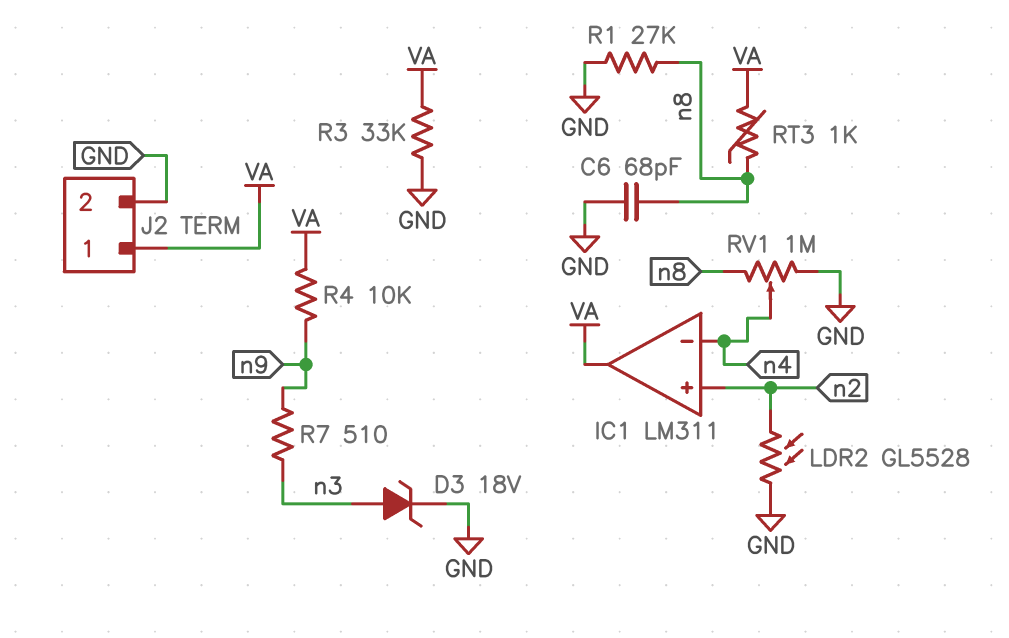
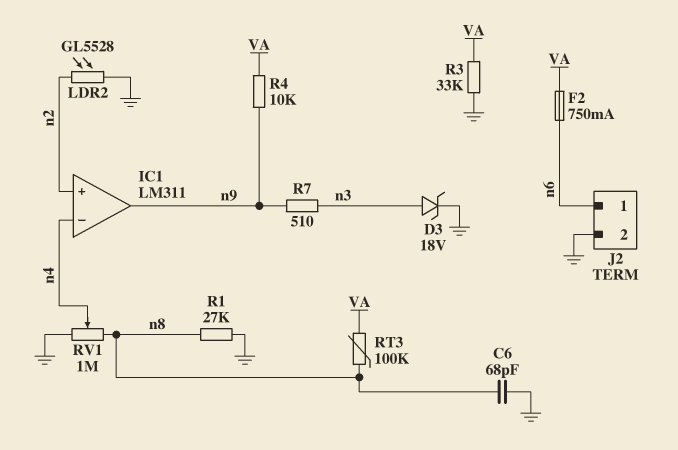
F2: none -> 750mA (VA, n6)
IC1 pin out: VA -> n9
J2 pin 1: VA -> n6
RT3: 1k (VA, n8) -> 100k (VA, n8)

